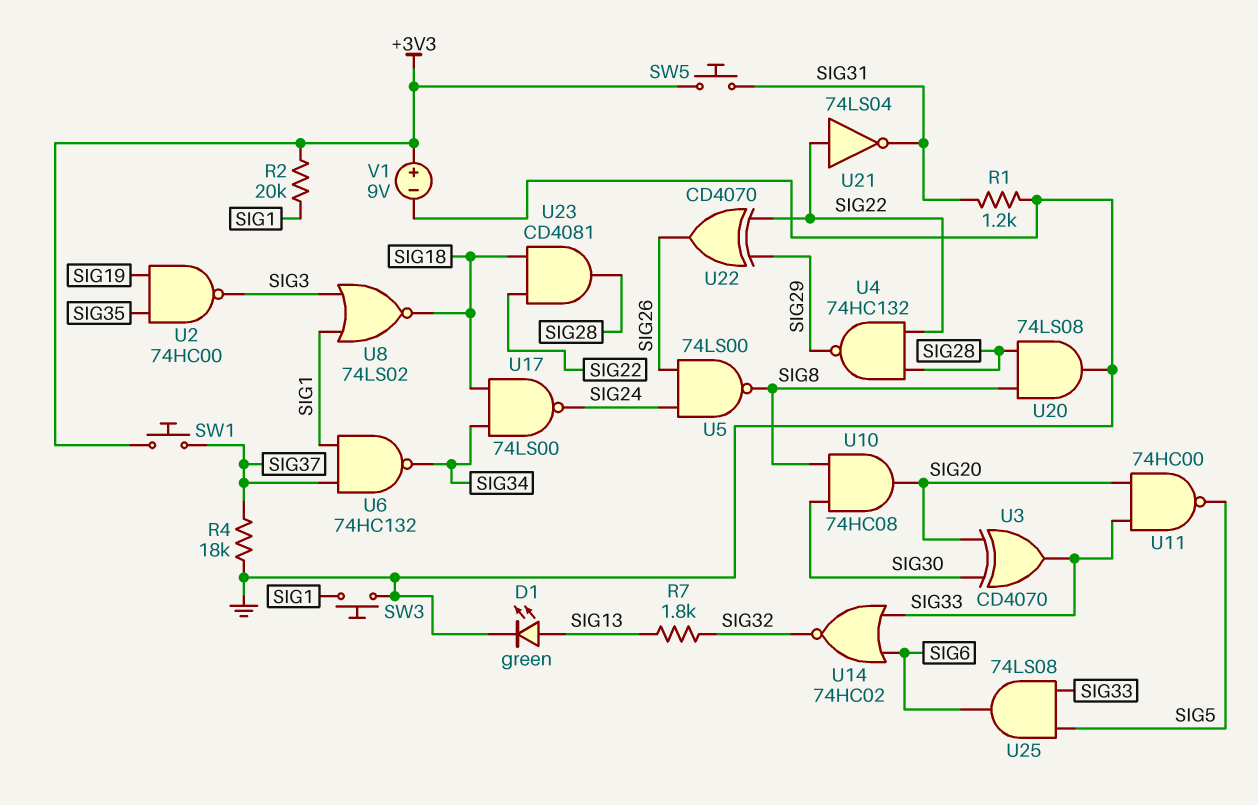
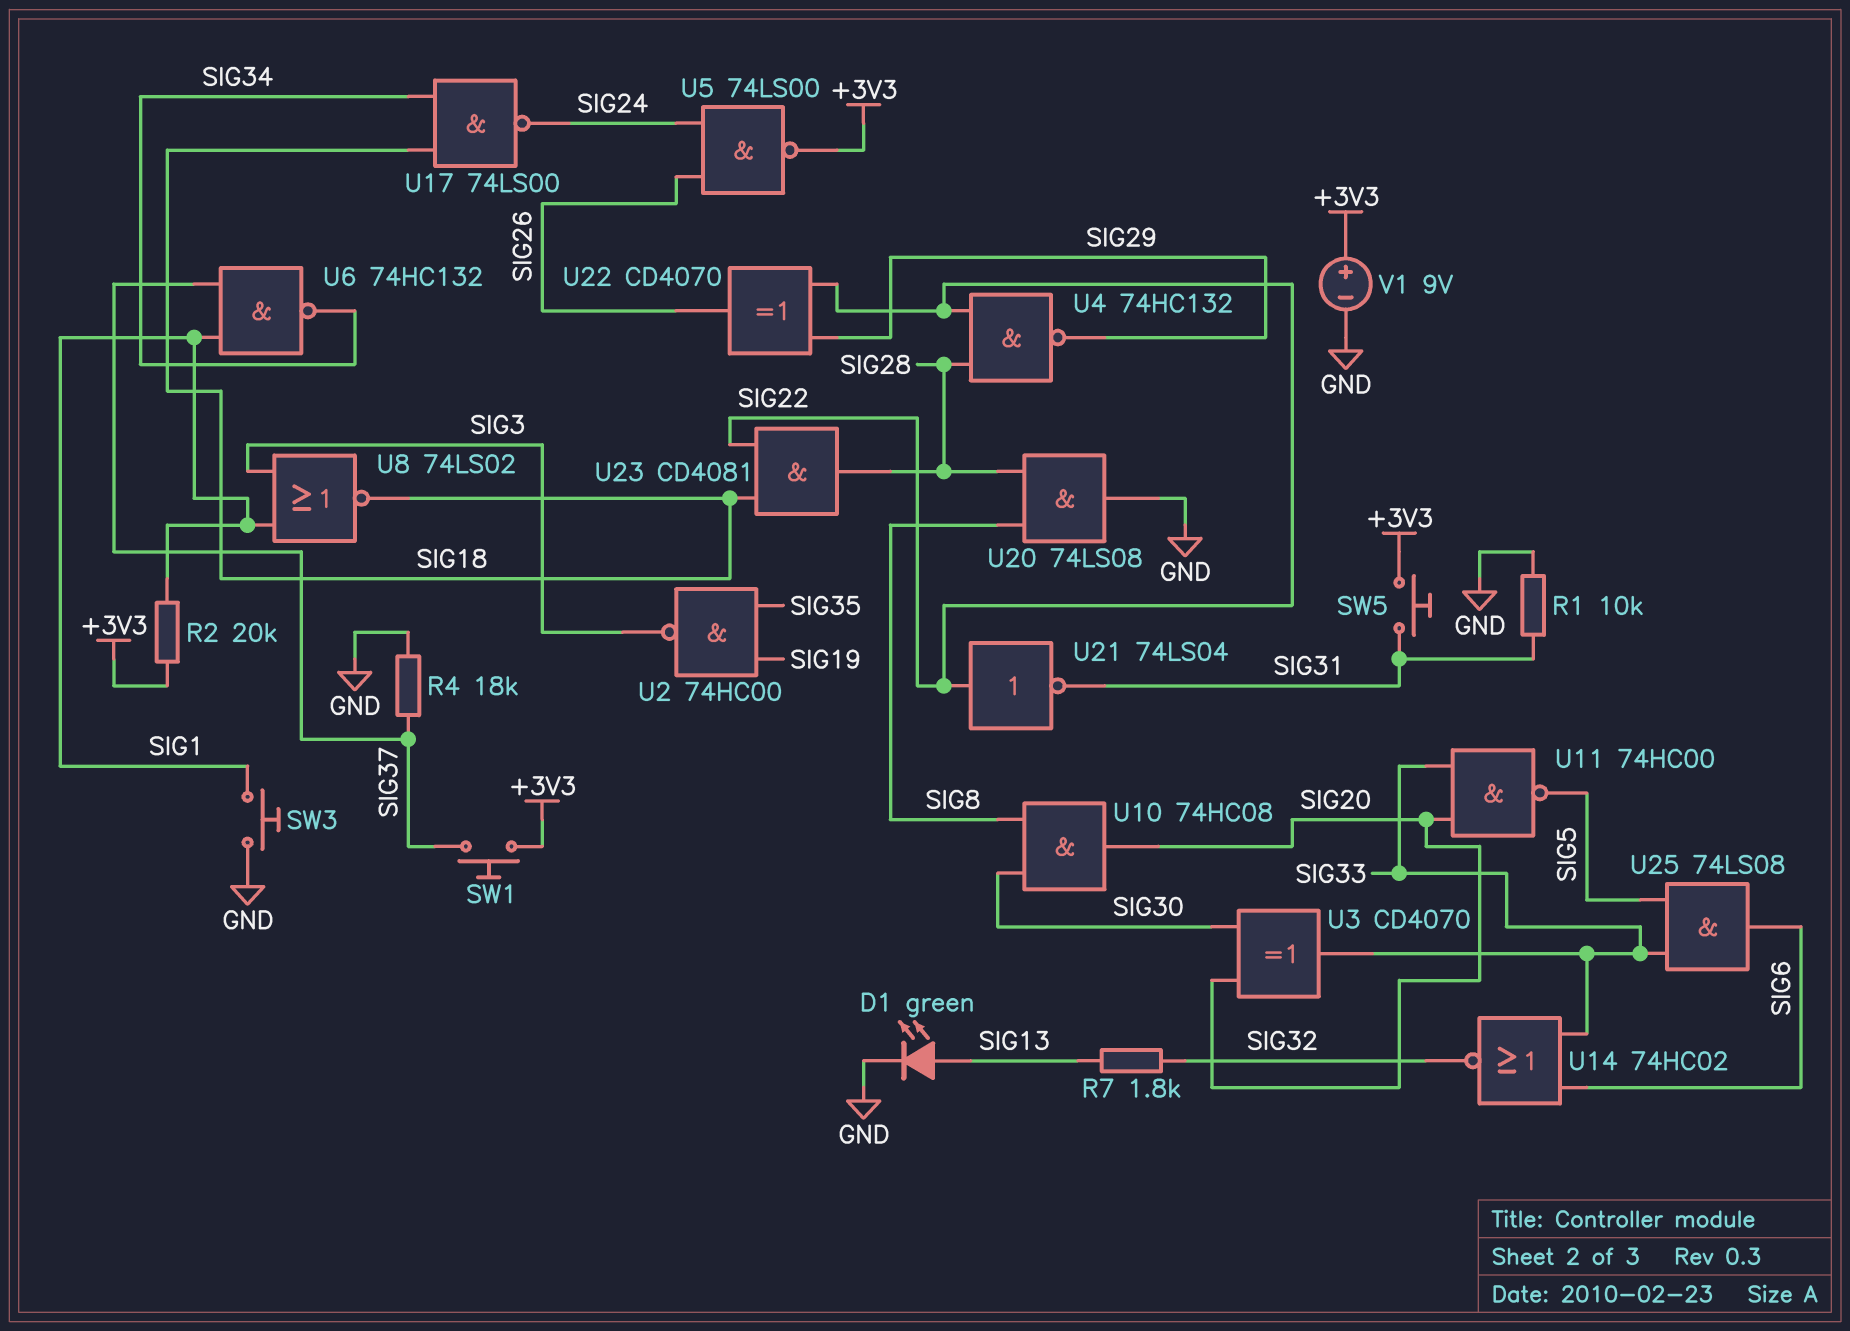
R1: 1.2k (GND, SIG31) -> 10k (GND, SIG31)
U5: NAND 74LS00 (in SIG24, in SIG26, out SIG8) -> NAND 74LS00 (in SIG24, in SIG26, out +3V3)

